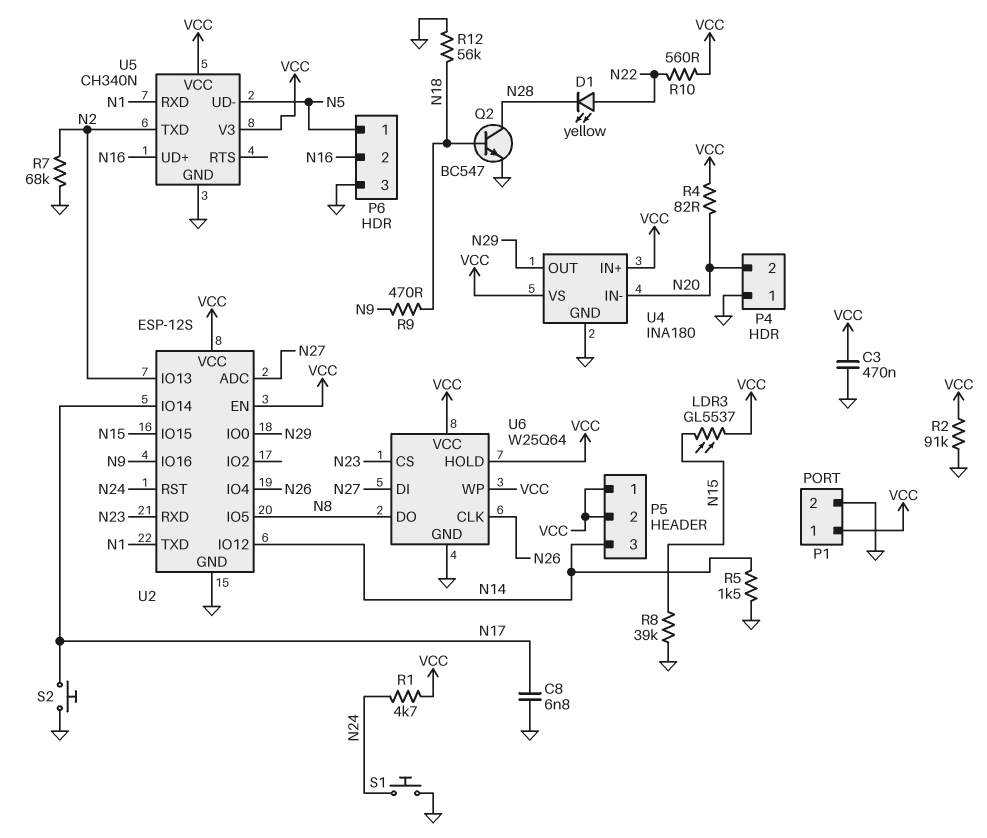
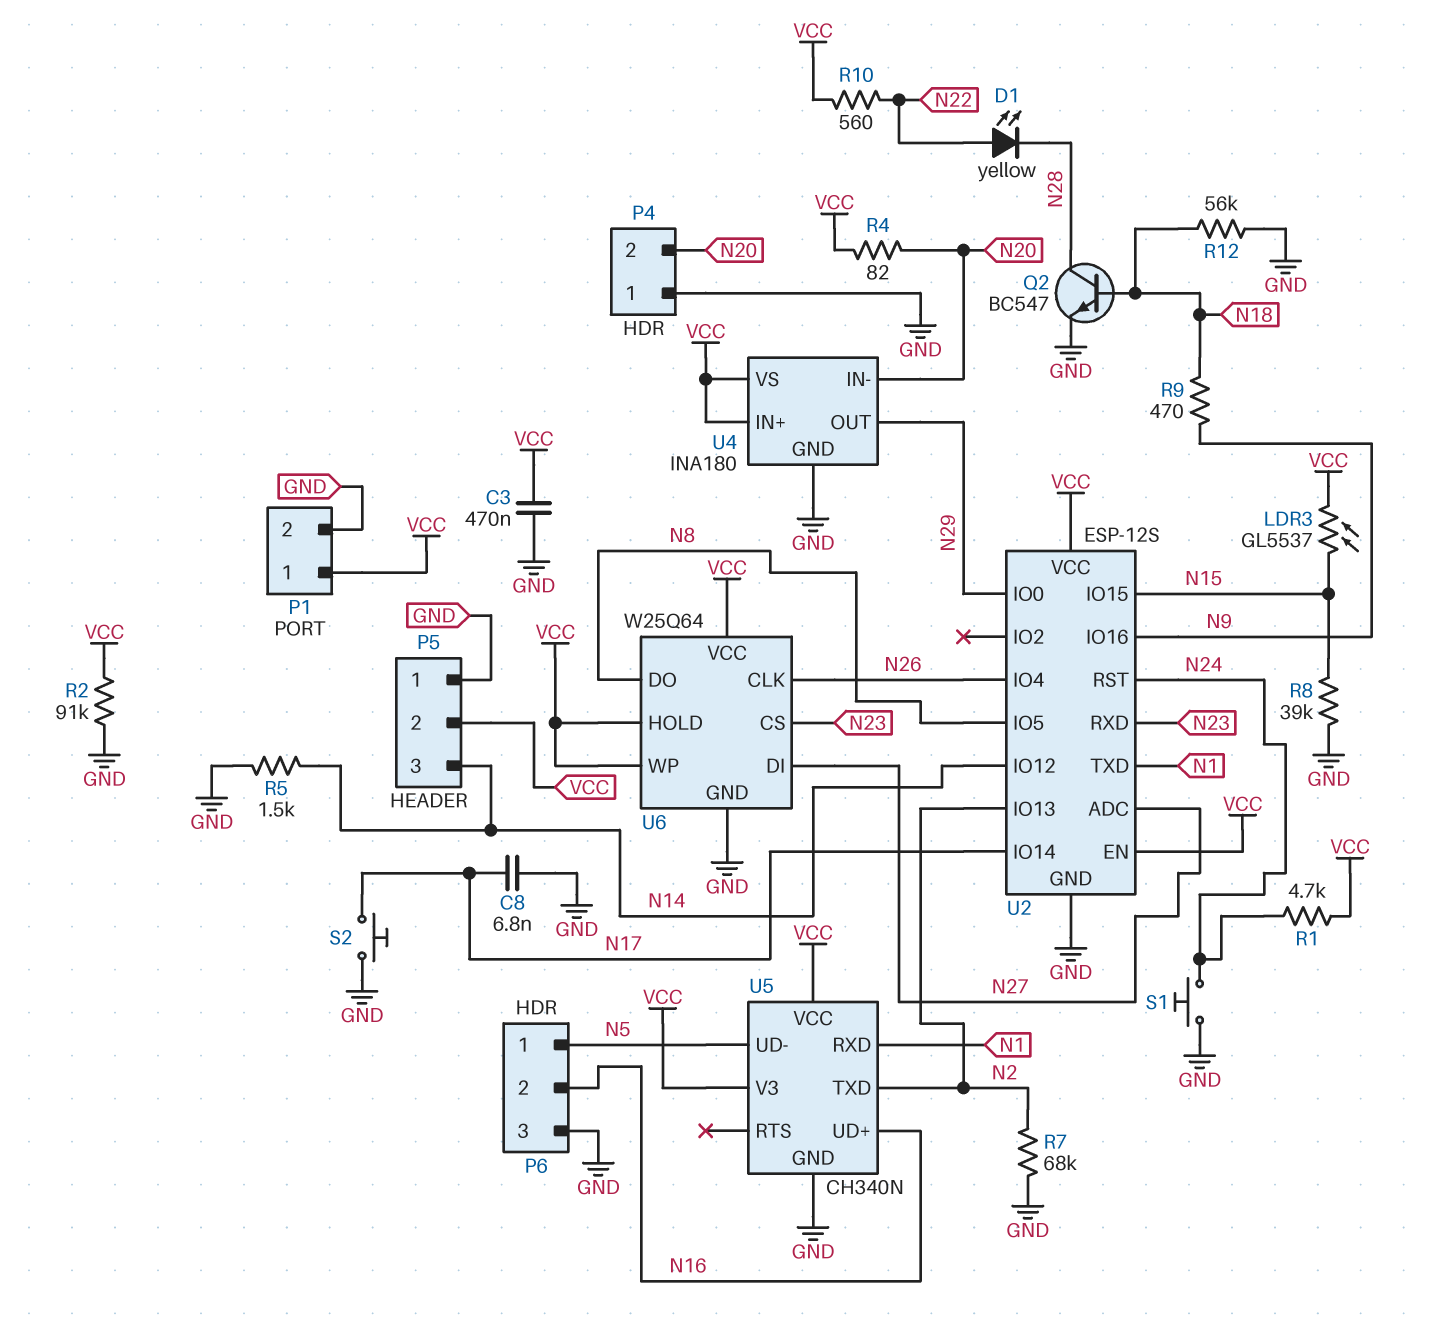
P5 pin 1: VCC -> GND

